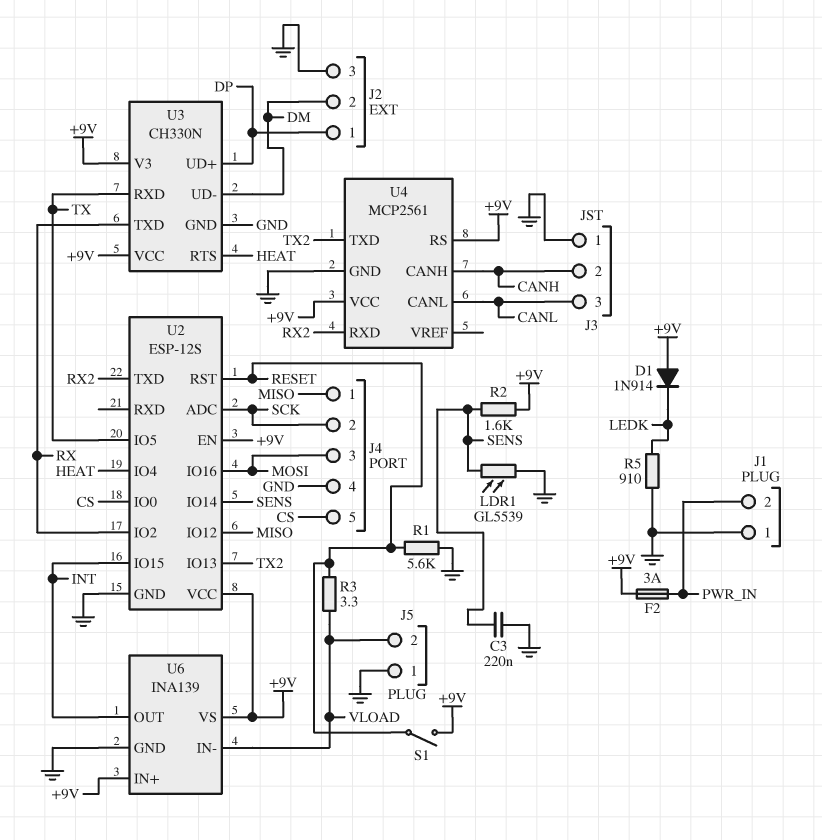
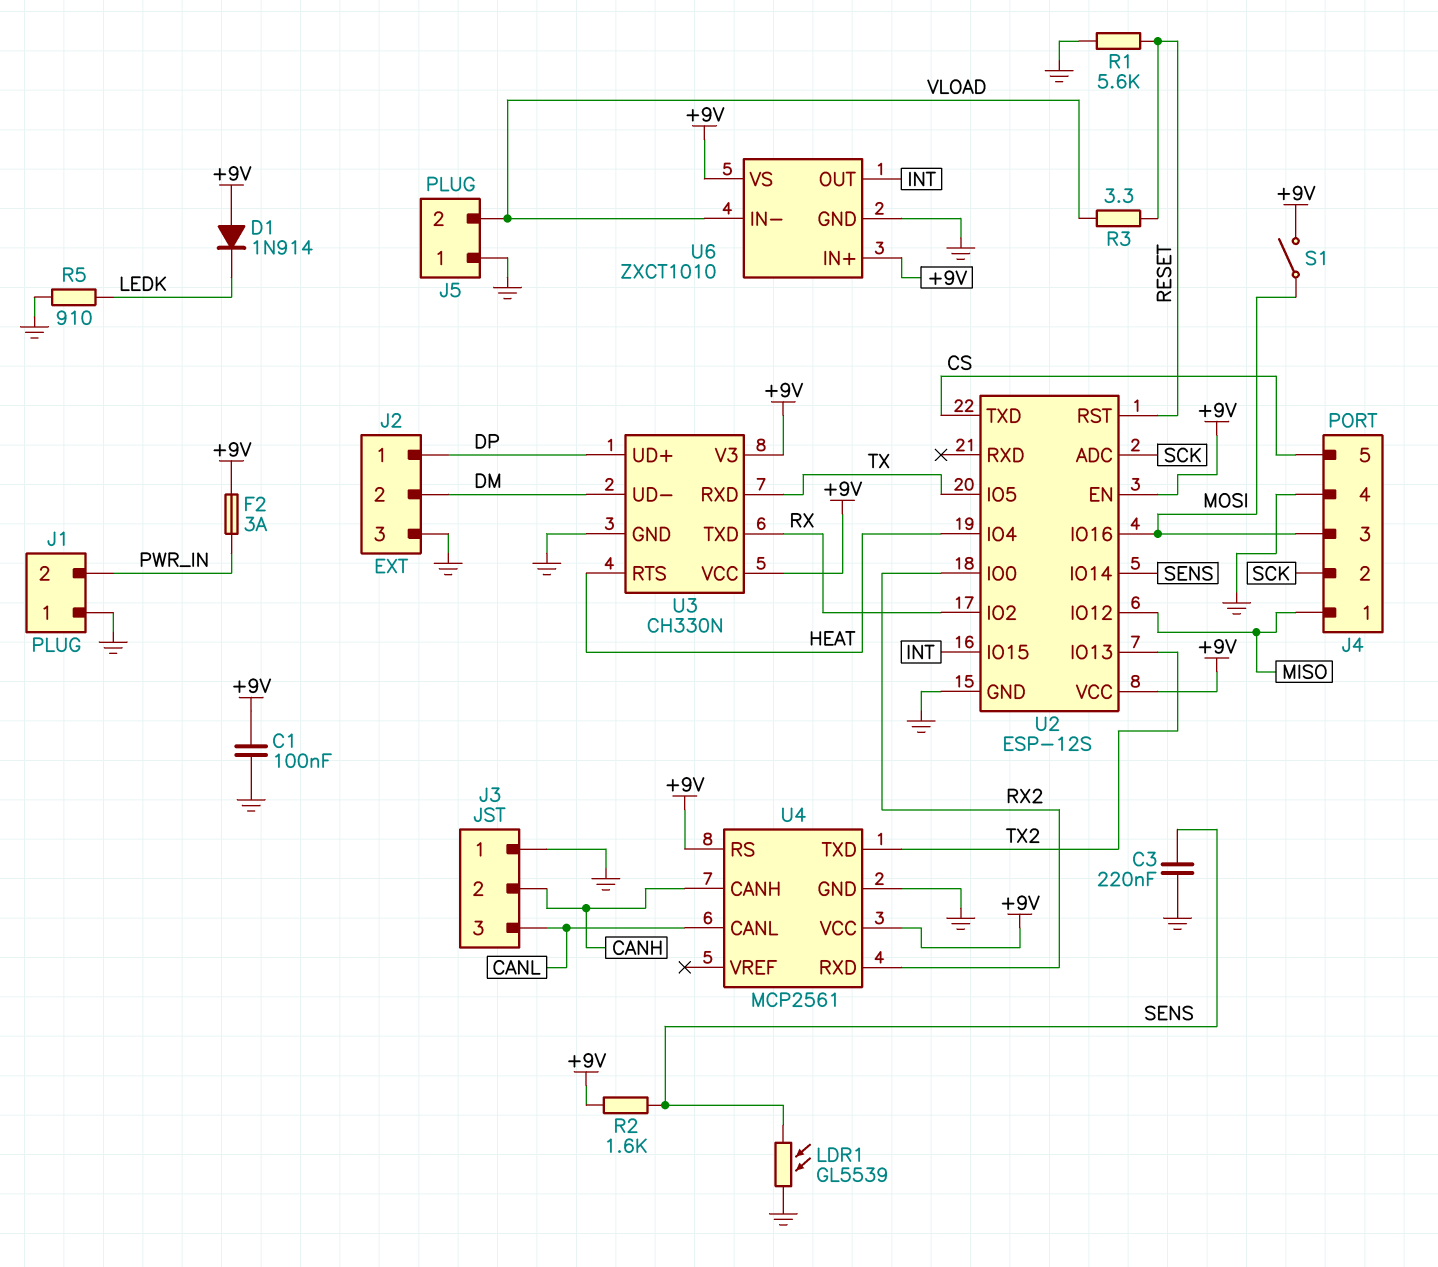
C1: none -> 100nF (+9V, GND)
S1: switch (+9V, RESET) -> switch (+9V, MOSI)
U2 pin IO0: CS -> RX2
U2 pin TXD: RX2 -> CS
U6: INA139 -> ZXCT1010

